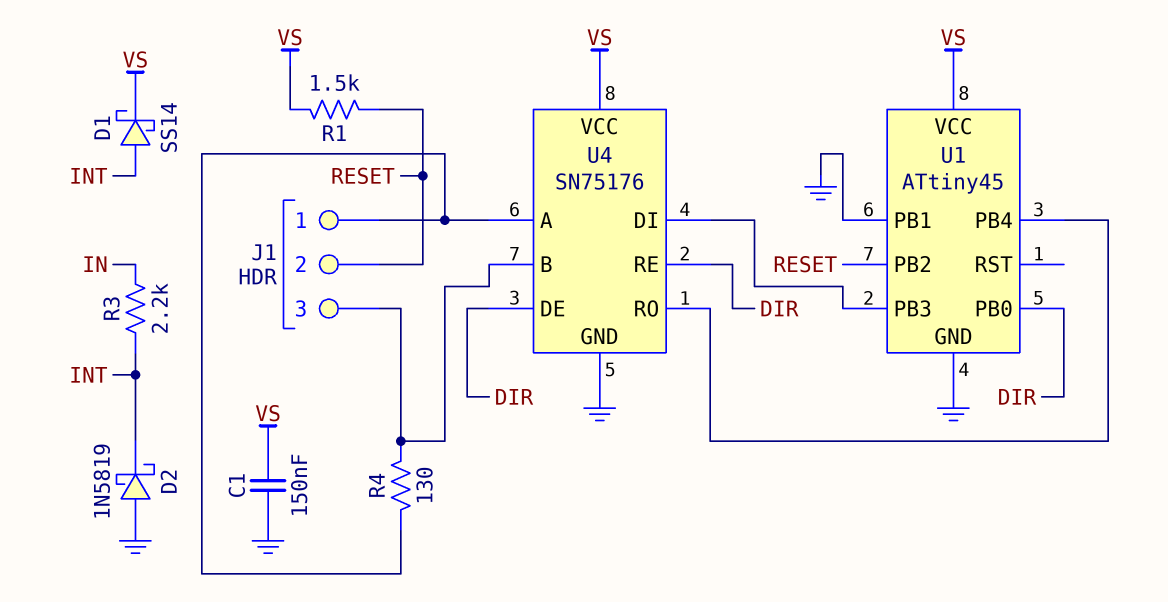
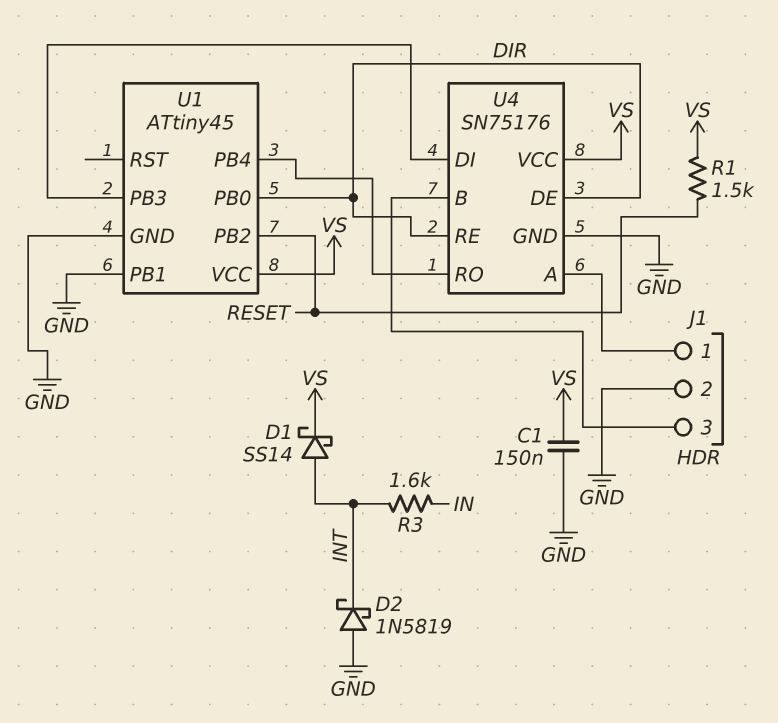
J1 pin 2: RESET -> GND
R3: 2.2k (IN, INT) -> 1.6k (IN, INT)
R4: 130 (J1/1, J1/3) -> none

